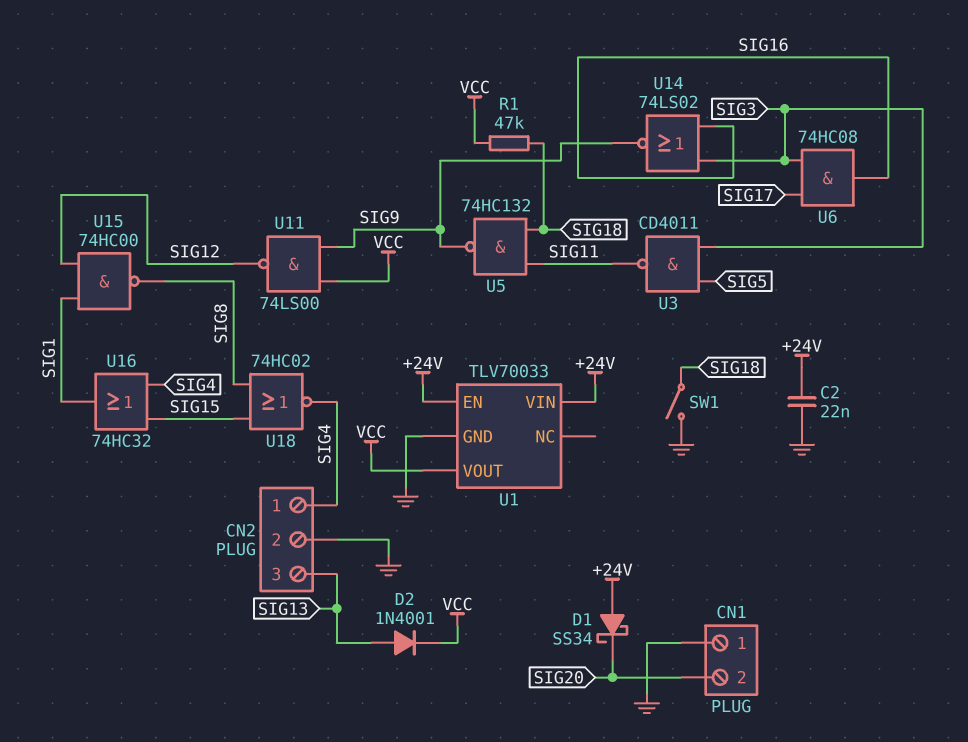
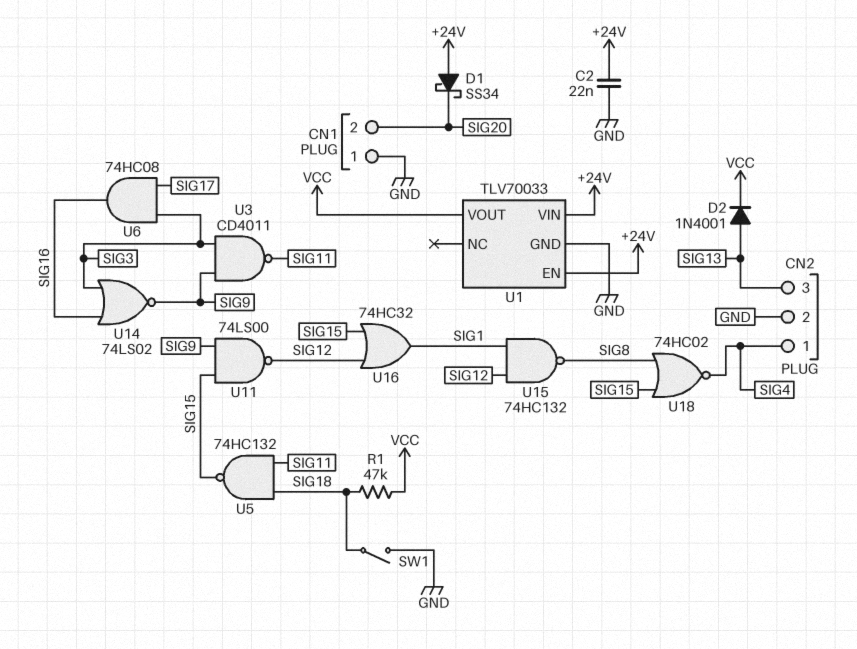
U3: NAND CD4011 (in SIG3, in SIG5, out SIG11) -> NAND CD4011 (in SIG3, in SIG9, out SIG11)
U5: NAND 74HC132 (in SIG11, in SIG18, out SIG9) -> NAND 74HC132 (in SIG11, in SIG18, out SIG15)
U11: NAND 74LS00 (in SIG9, in VCC, out SIG12) -> NAND 74LS00 (in SIG9, in SIG15, out SIG12)
U15: NAND 74HC00 (in SIG1, in SIG12, out SIG8) -> NAND 74HC132 (in SIG1, in SIG12, out SIG8)
U16: OR 74HC32 (in SIG4, in SIG15, out SIG1) -> OR 74HC32 (in SIG12, in SIG15, out SIG1)

